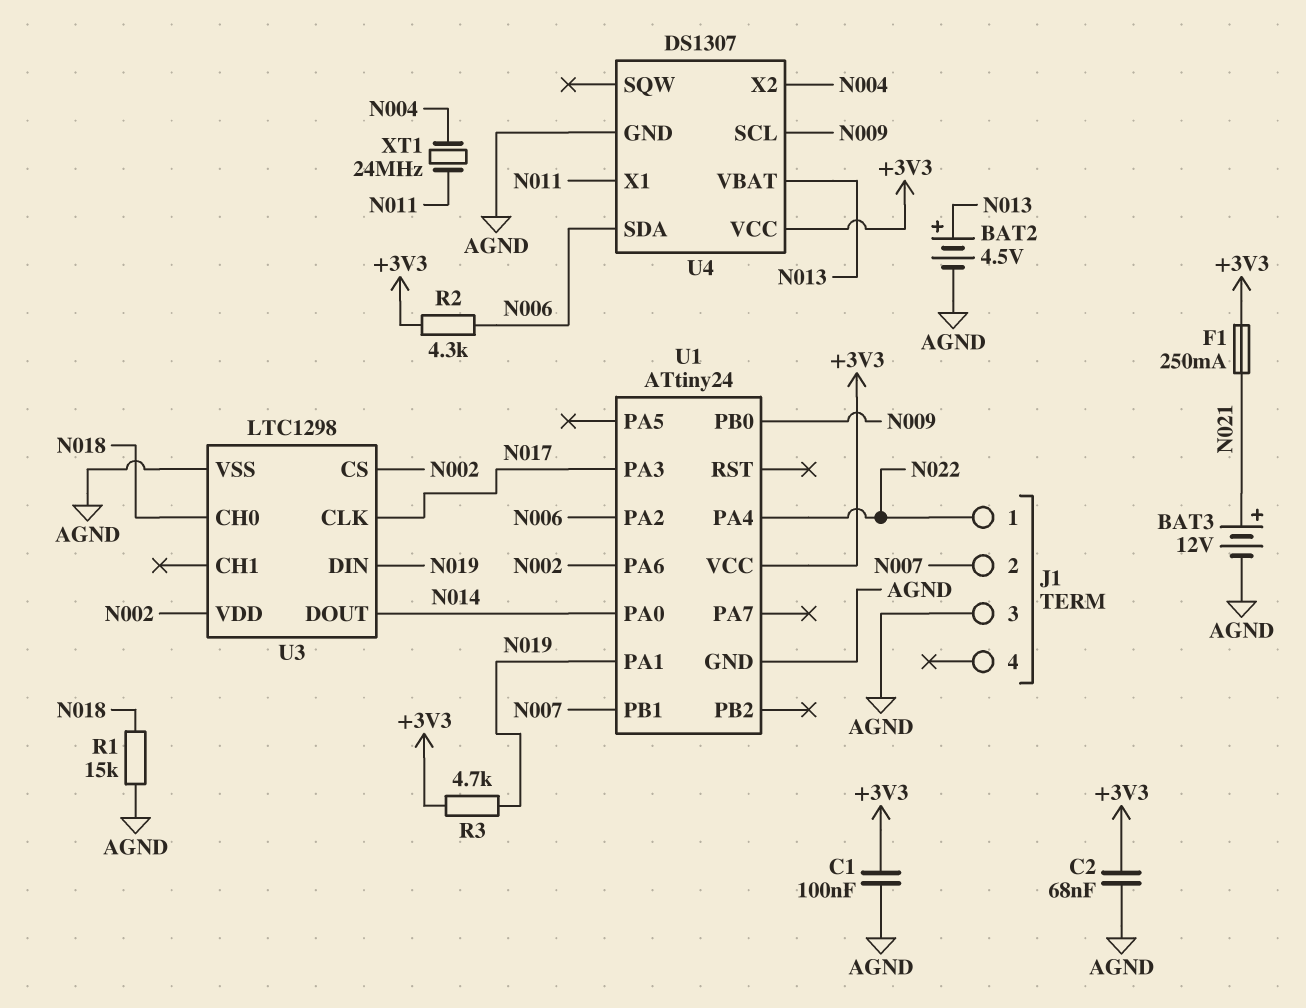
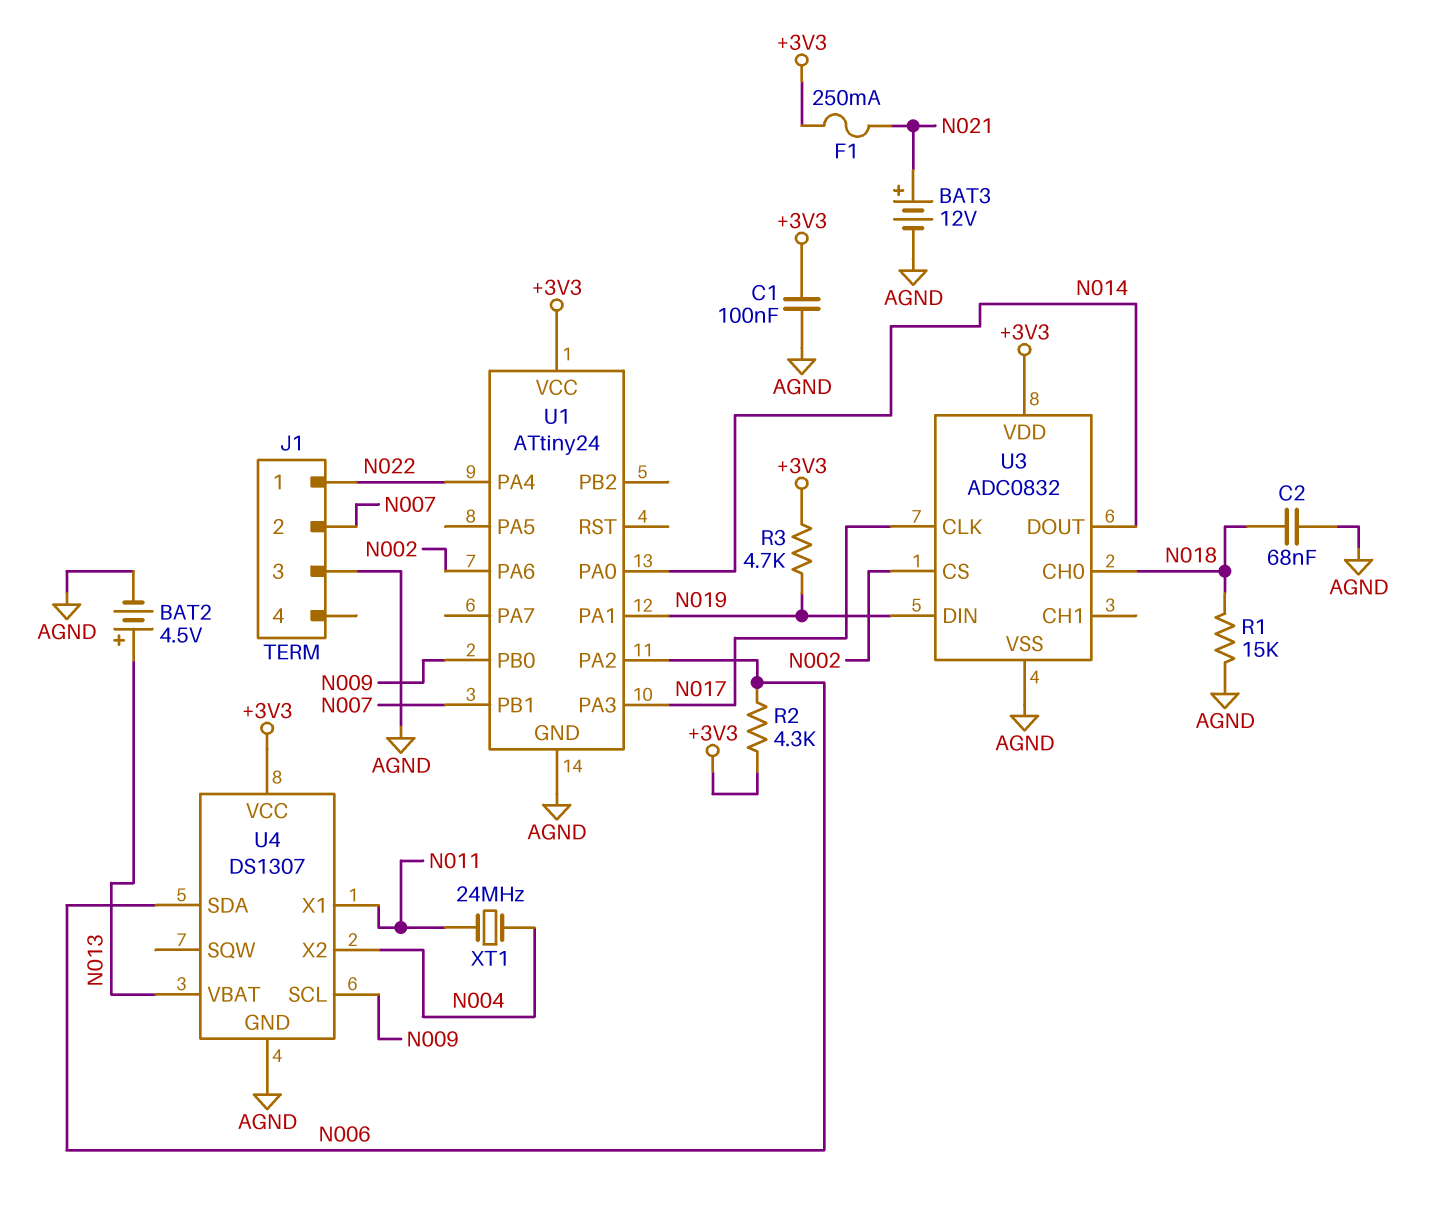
C2: 68nF (+3V3, AGND) -> 68nF (AGND, N018)
U3: LTC1298 -> ADC0832
U3 pin VDD: N002 -> +3V3

